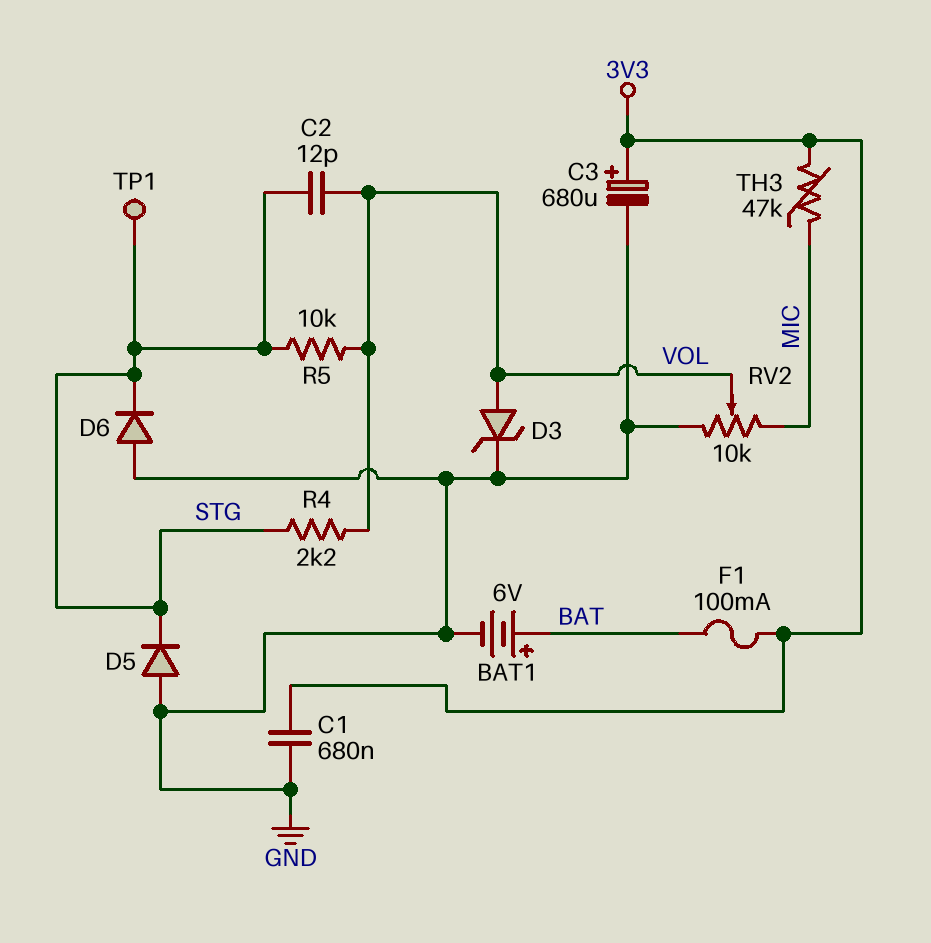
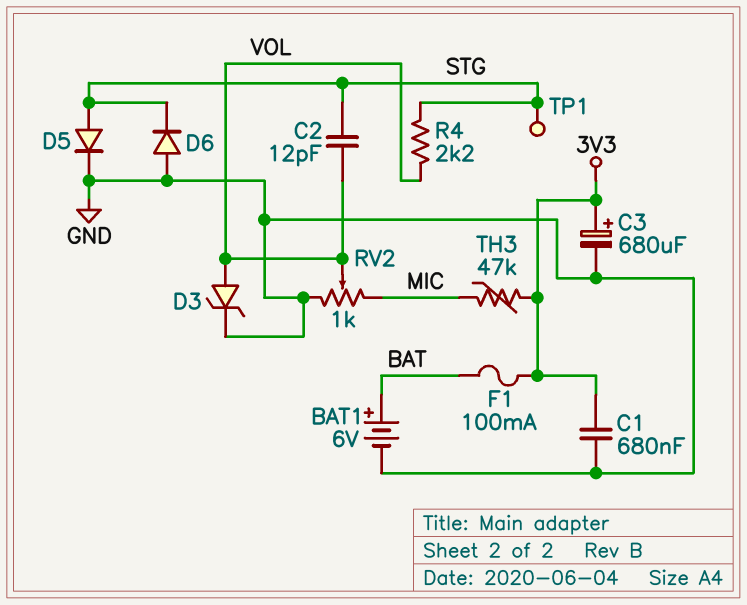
D5: diode (A GND, K STG) -> diode (A STG, K GND)
R5: 10k (STG, VOL) -> none
RV2: 10k (GND, MIC, wiper VOL) -> 1k (GND, MIC, wiper VOL)

